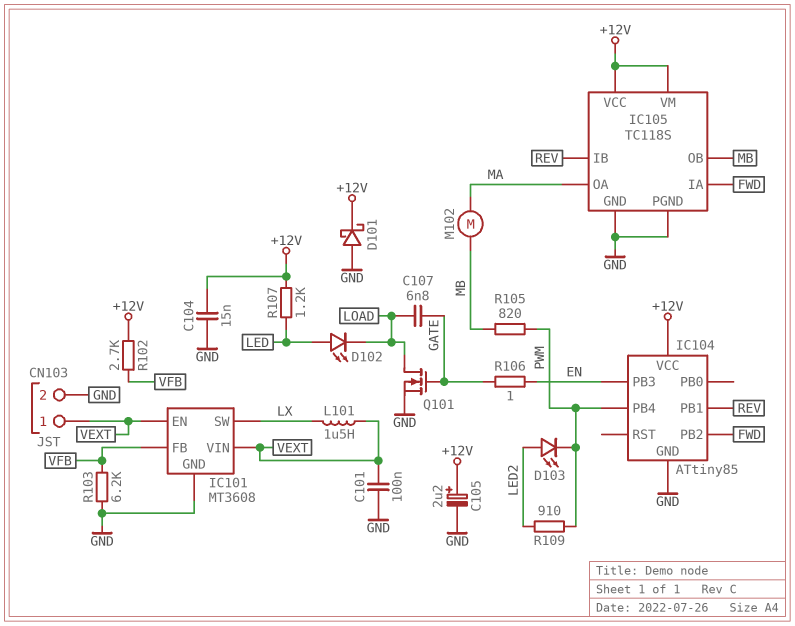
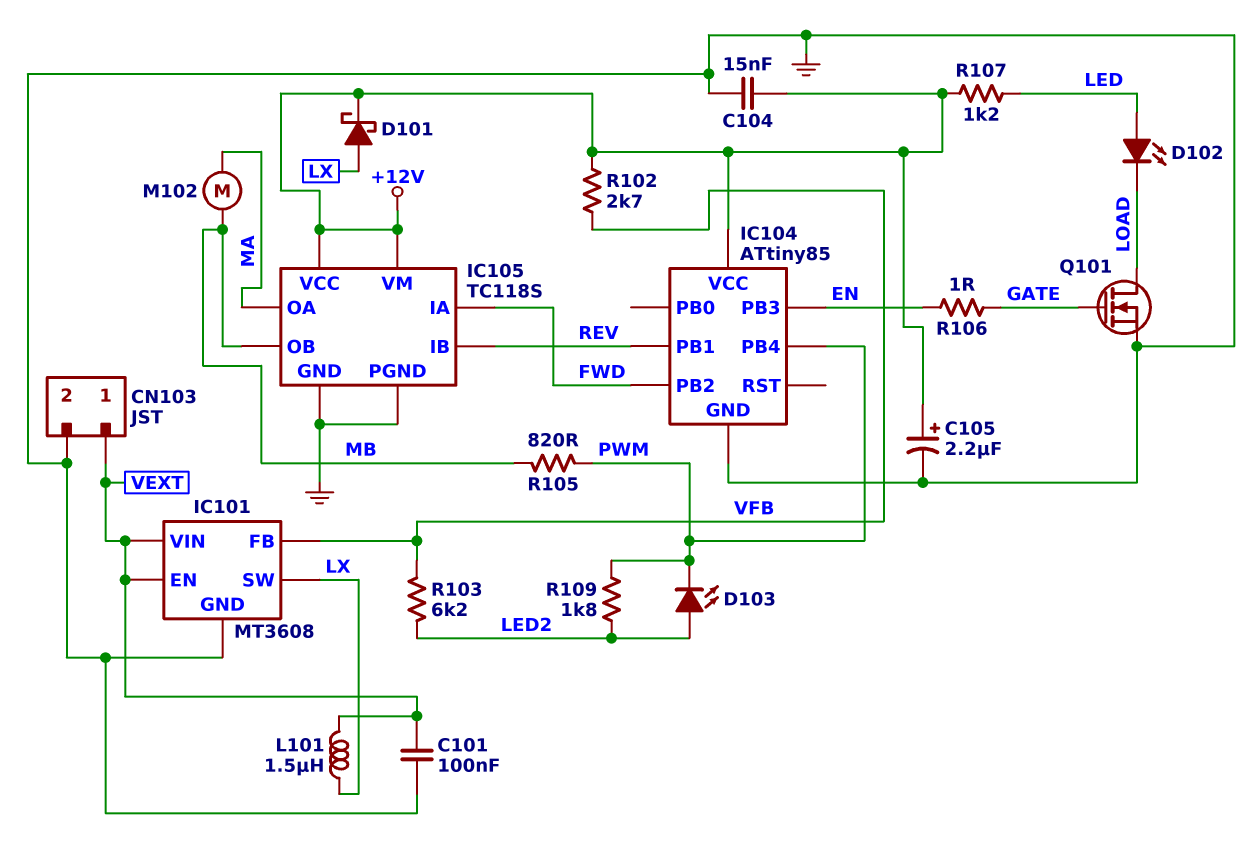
C107: 6.8nF (GATE, LOAD) -> none
D101: schottky (A GND, K +12V) -> schottky (A LX, K +12V)
R103: 6.2k (GND, VFB) -> 6.2k (LED2, VFB)
R109: 910 (LED2, PWM) -> 1.8k (LED2, PWM)

